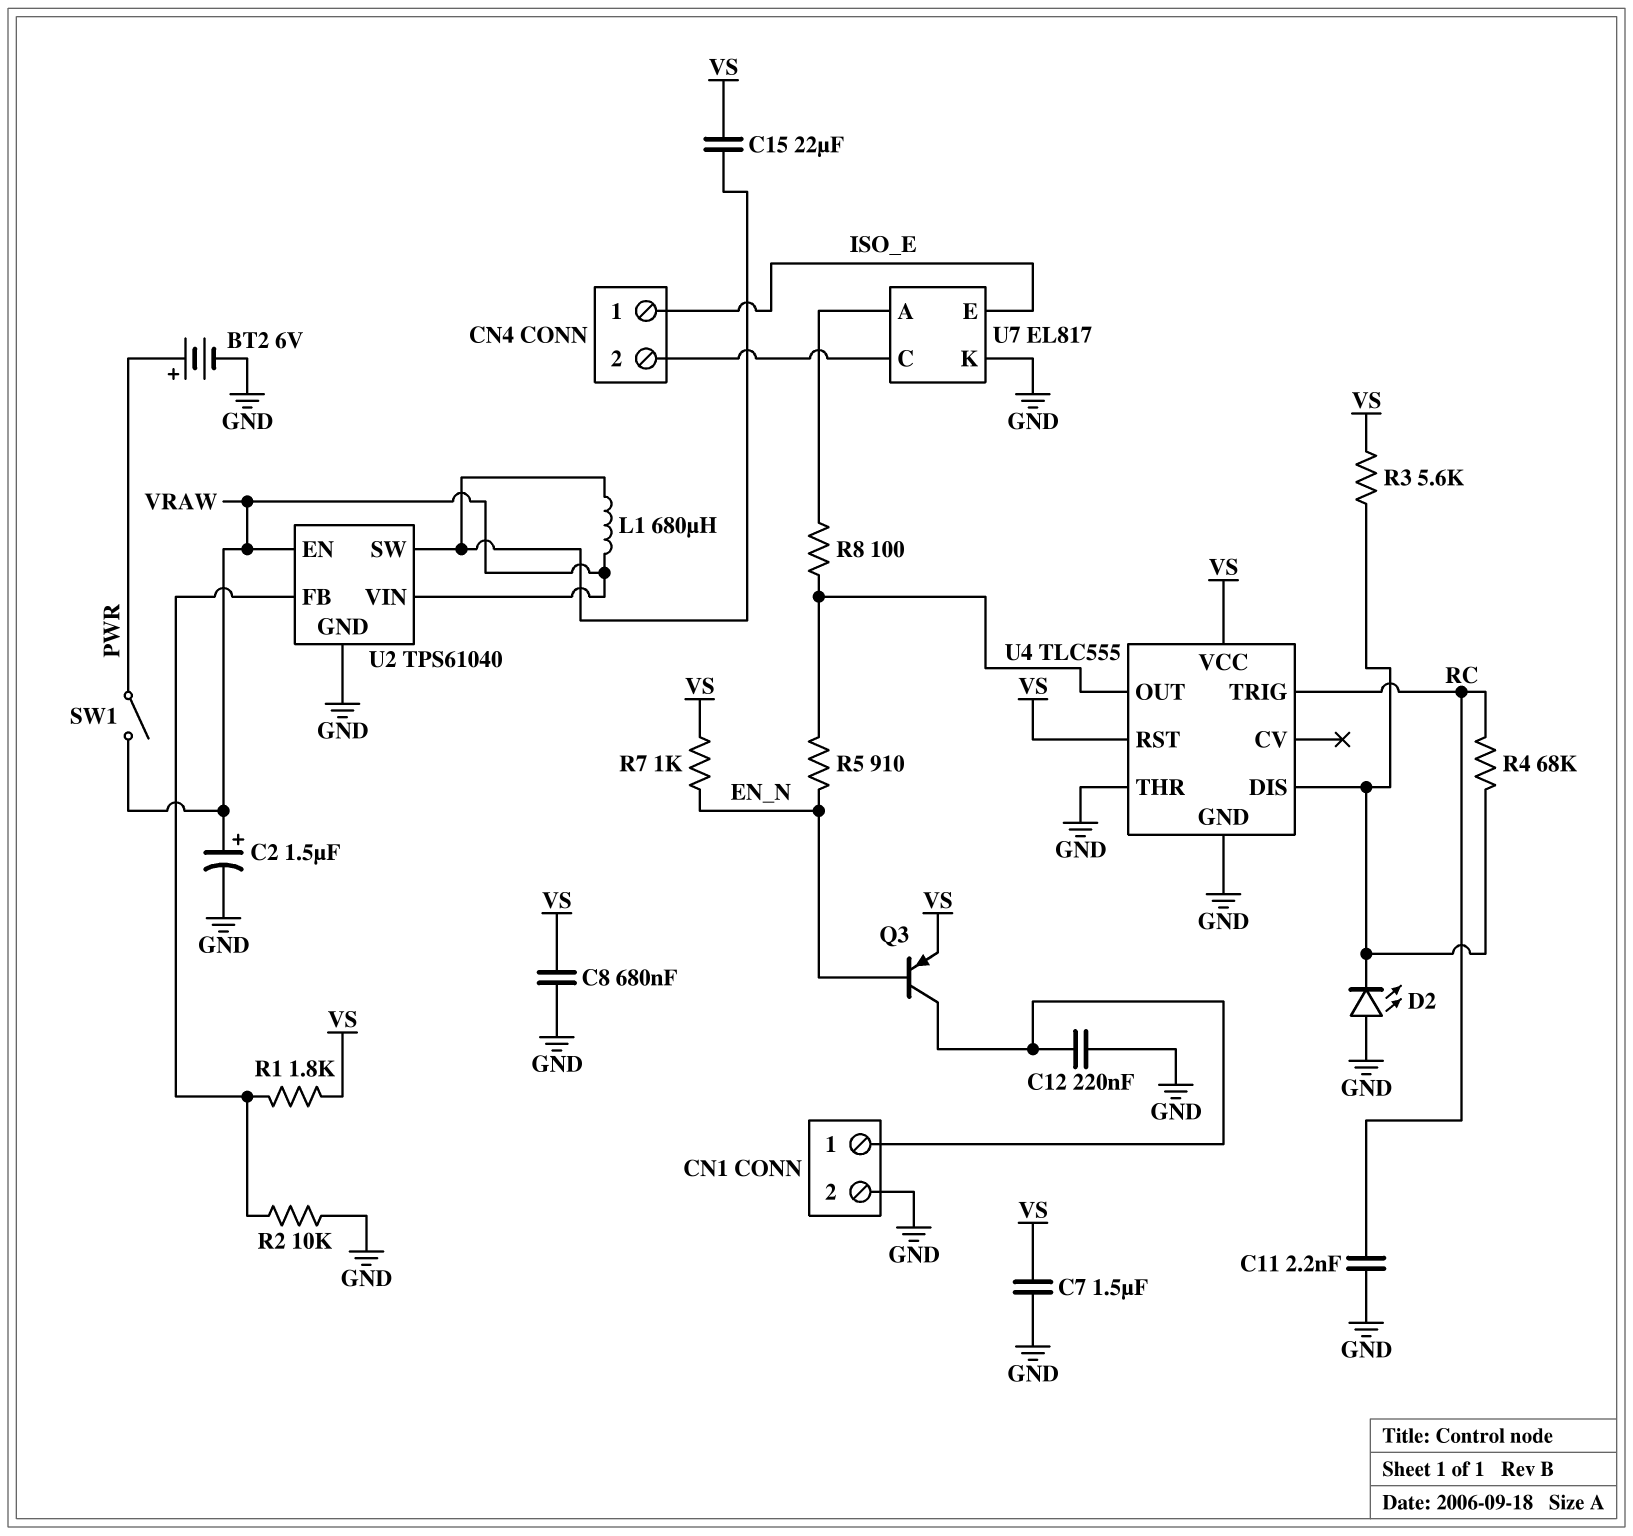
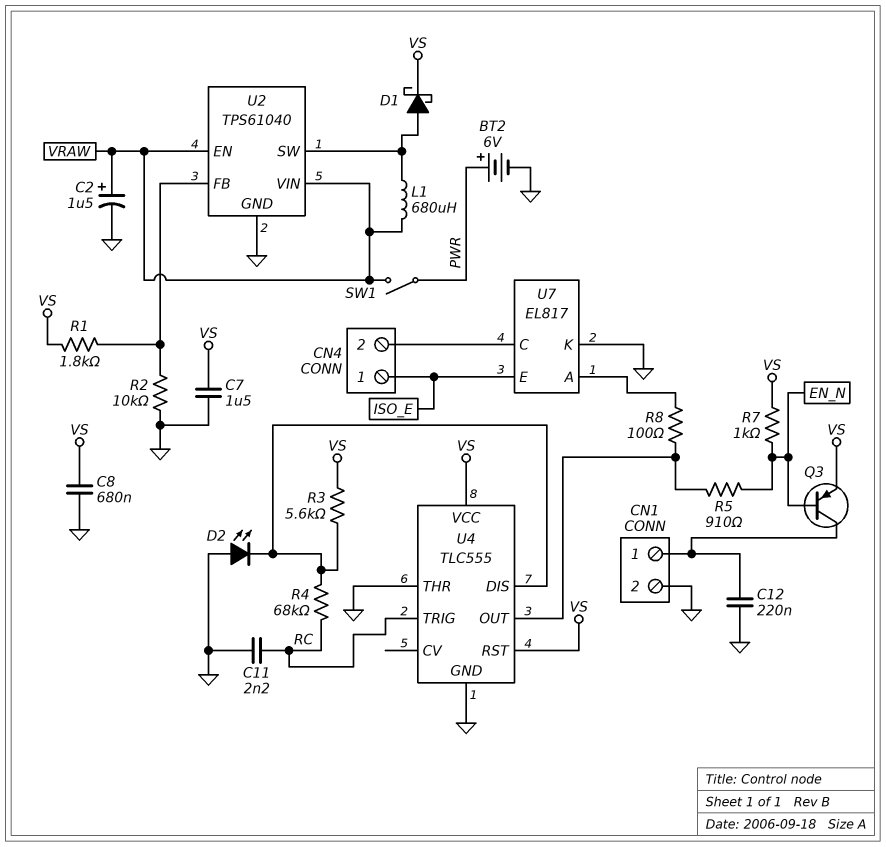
C15: 22uF (U2/SW, VS) -> none
D1: none -> schottky (A U2/SW, K VS)

